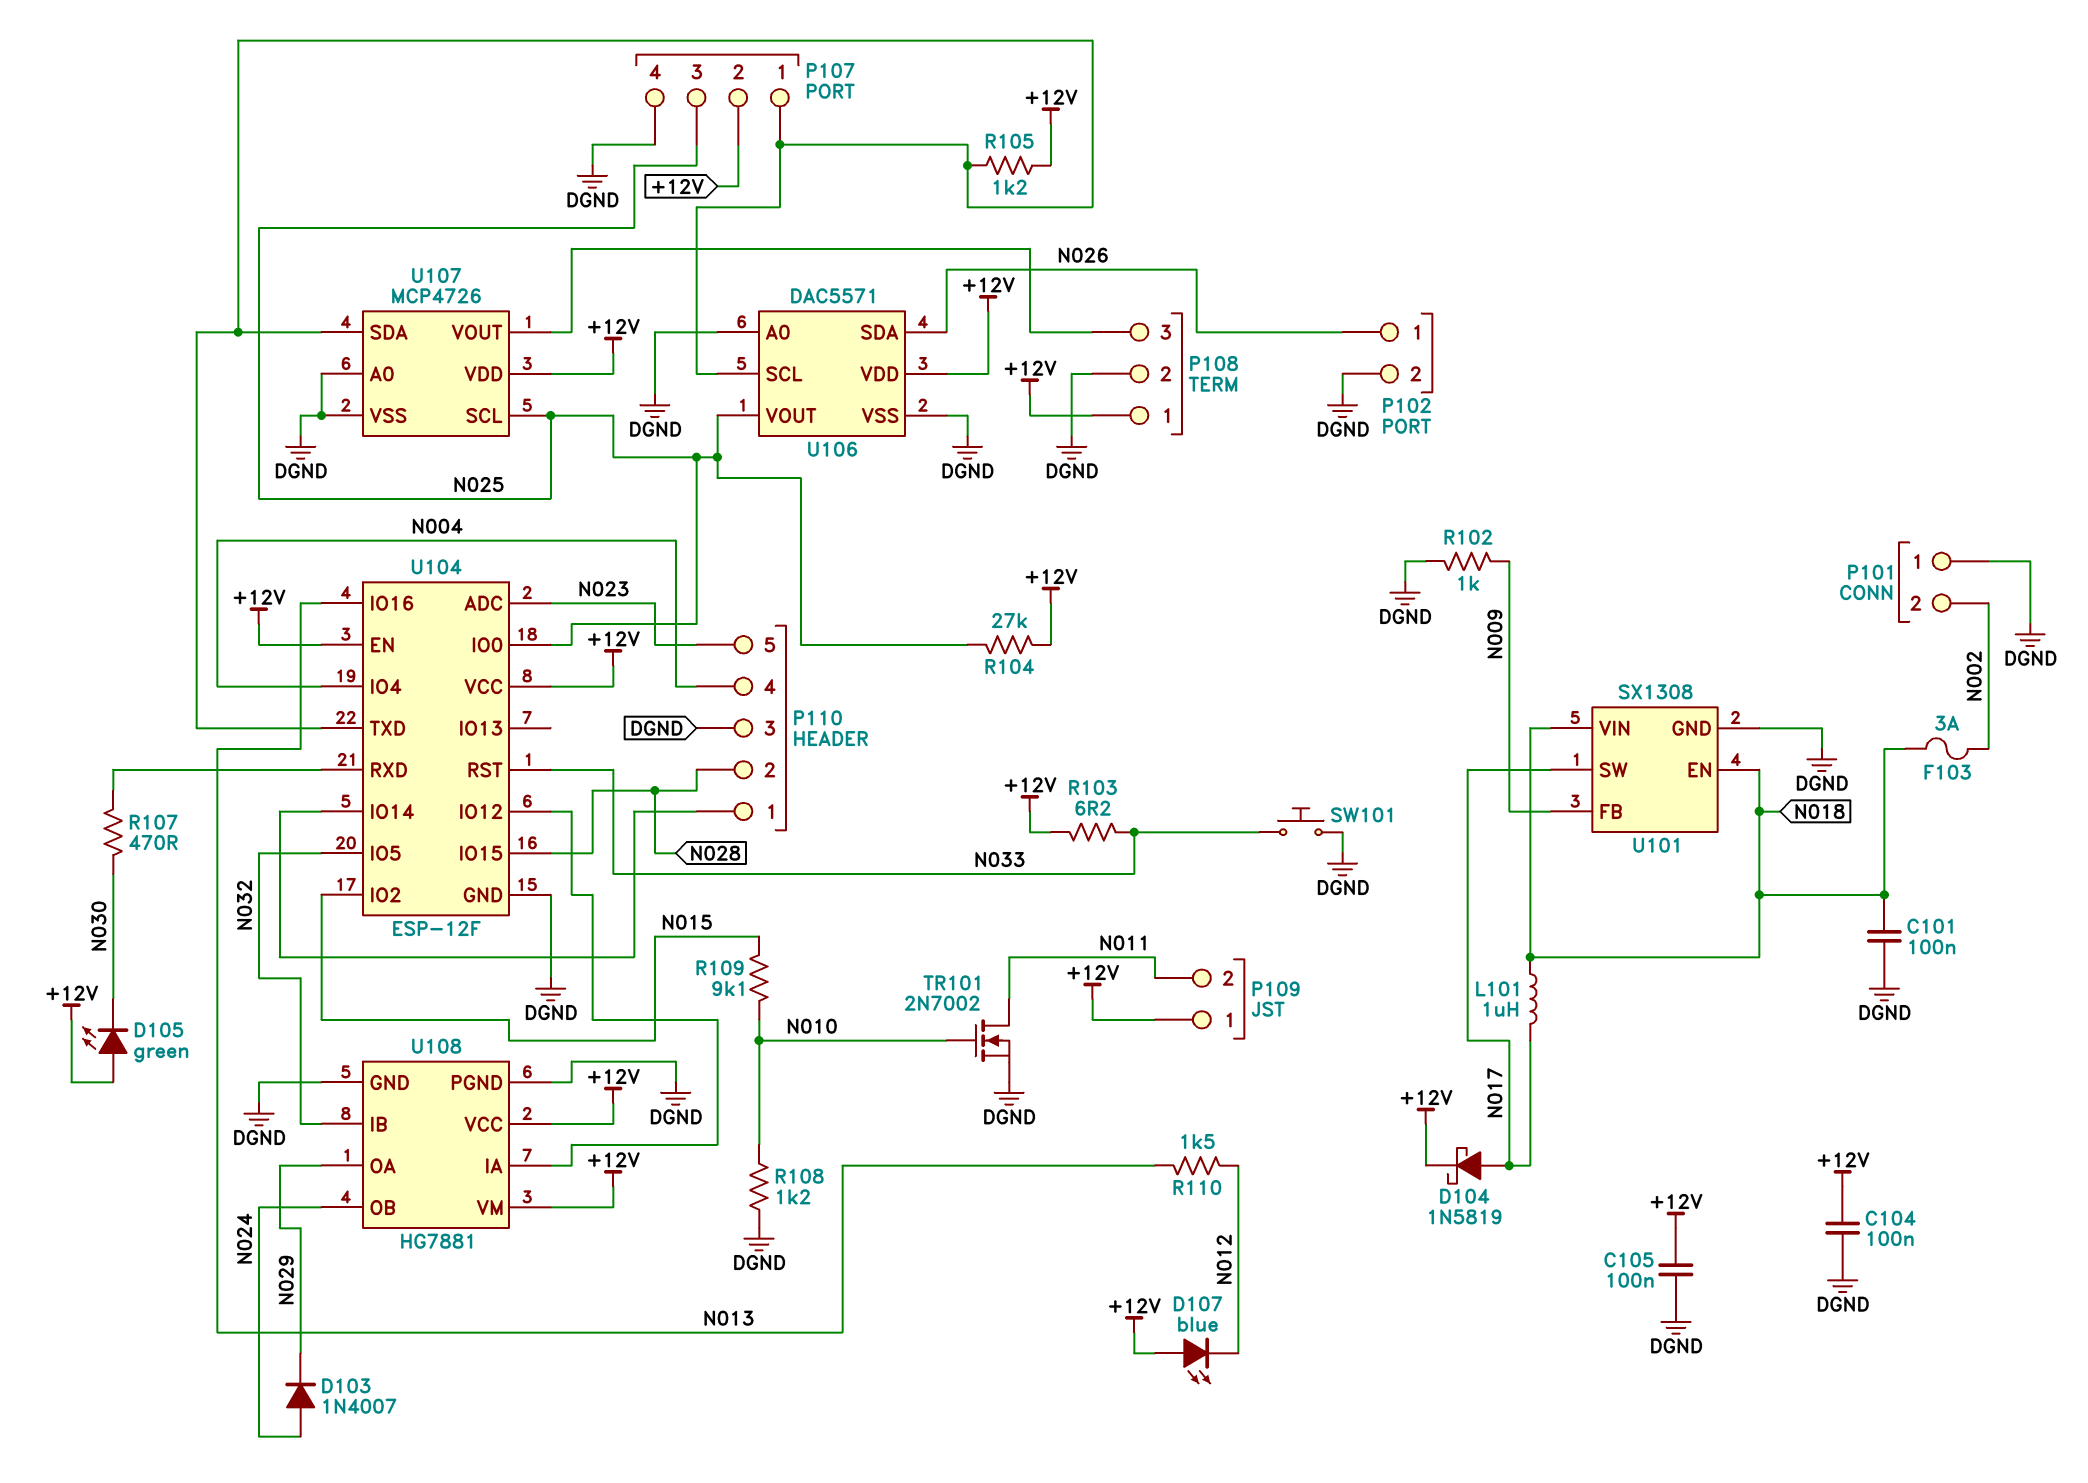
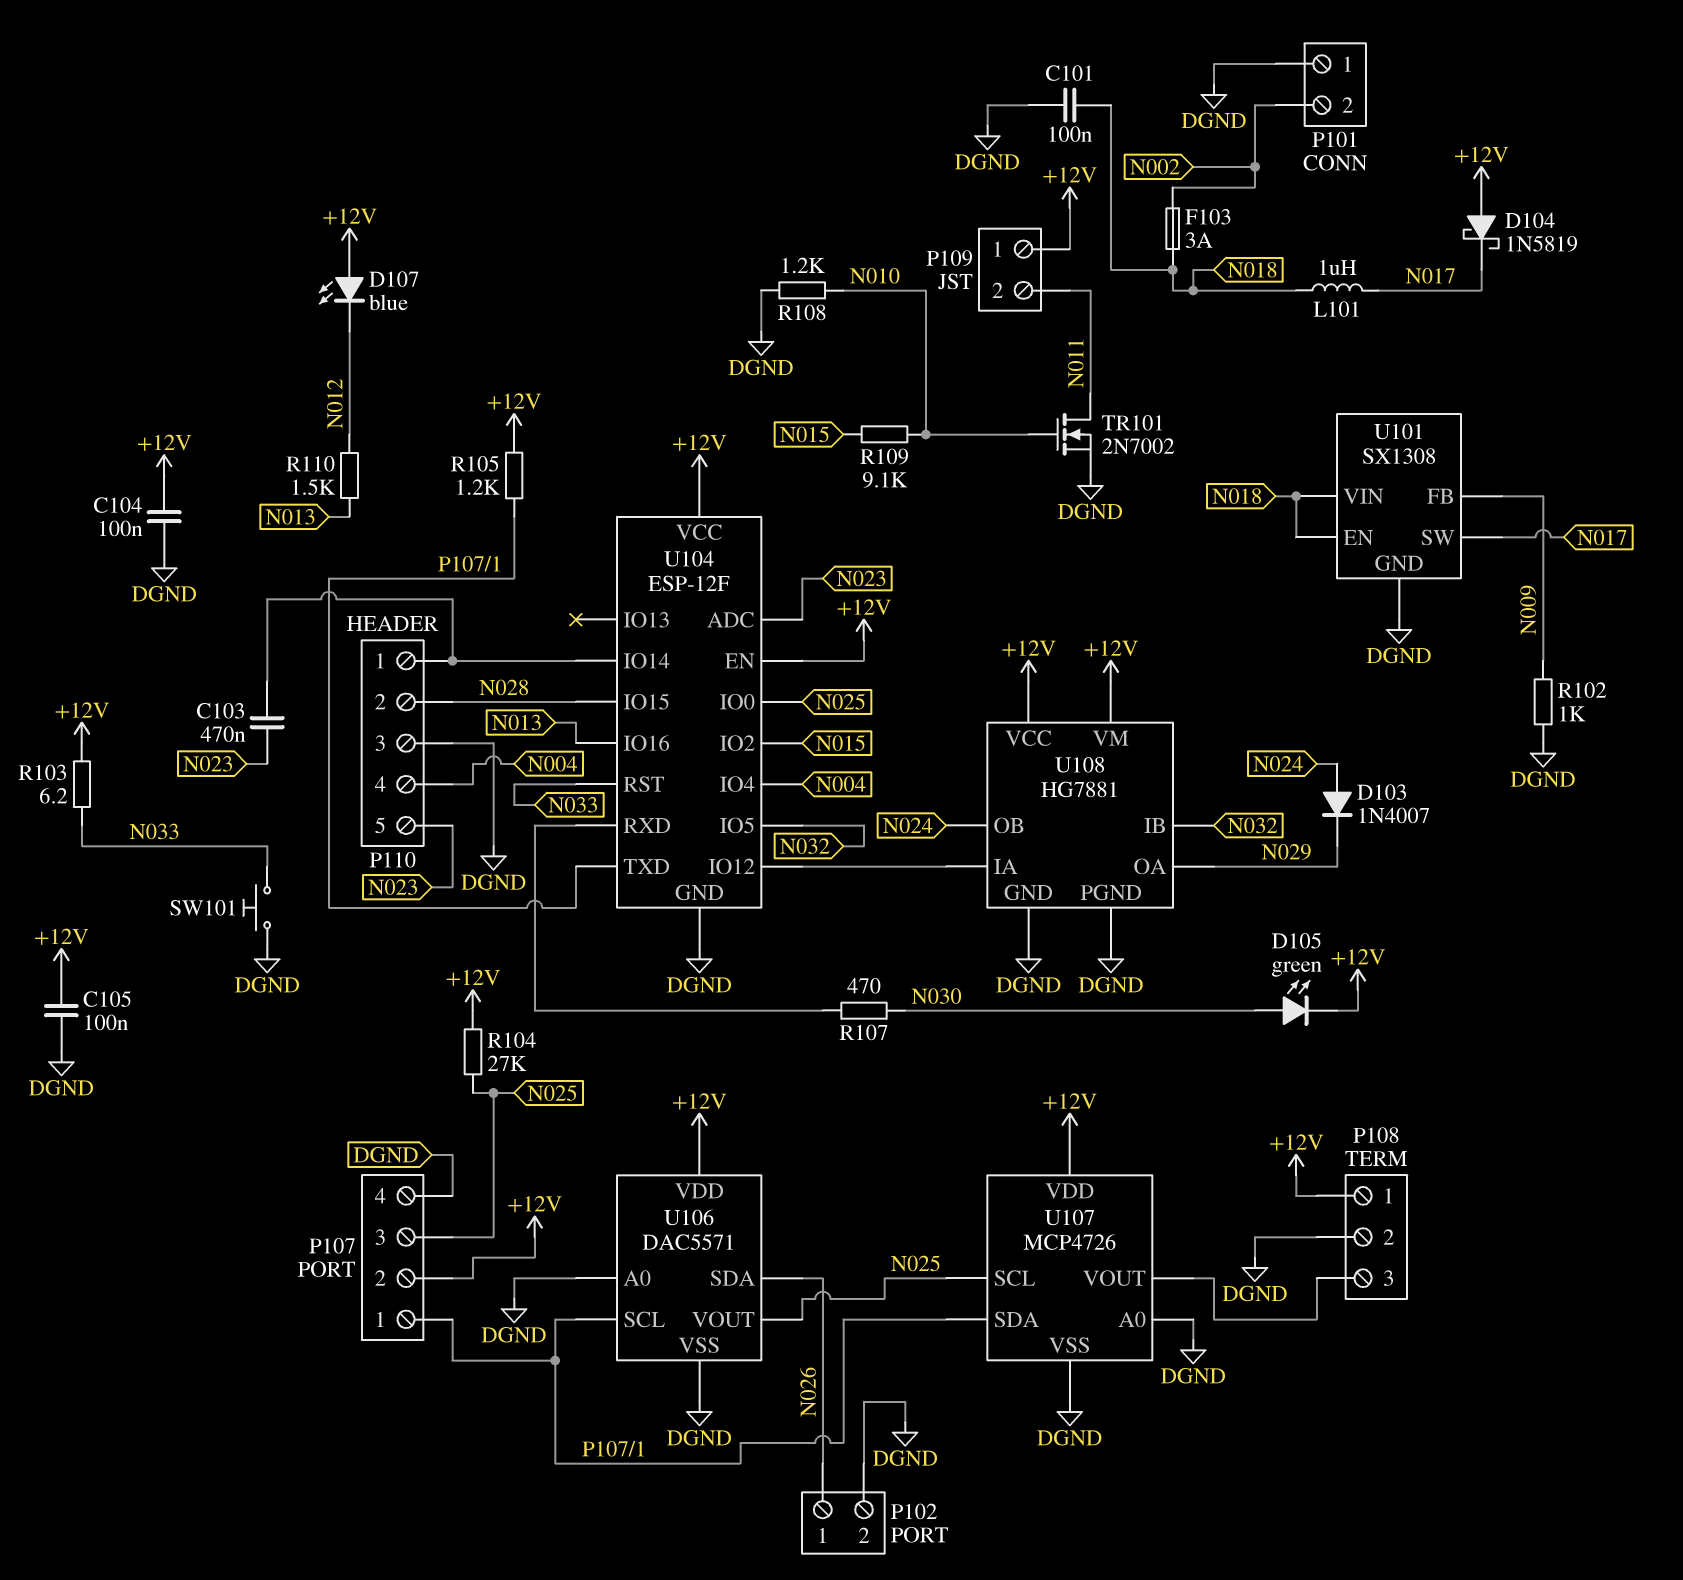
C103: none -> 470nF (N023, P110/1)
D104: schottky 1N5819 (A N017, K +12V) -> schottky 1N5819 (A +12V, K N017)
D105: LED green (A +12V, K N030) -> LED green (A N030, K +12V)

